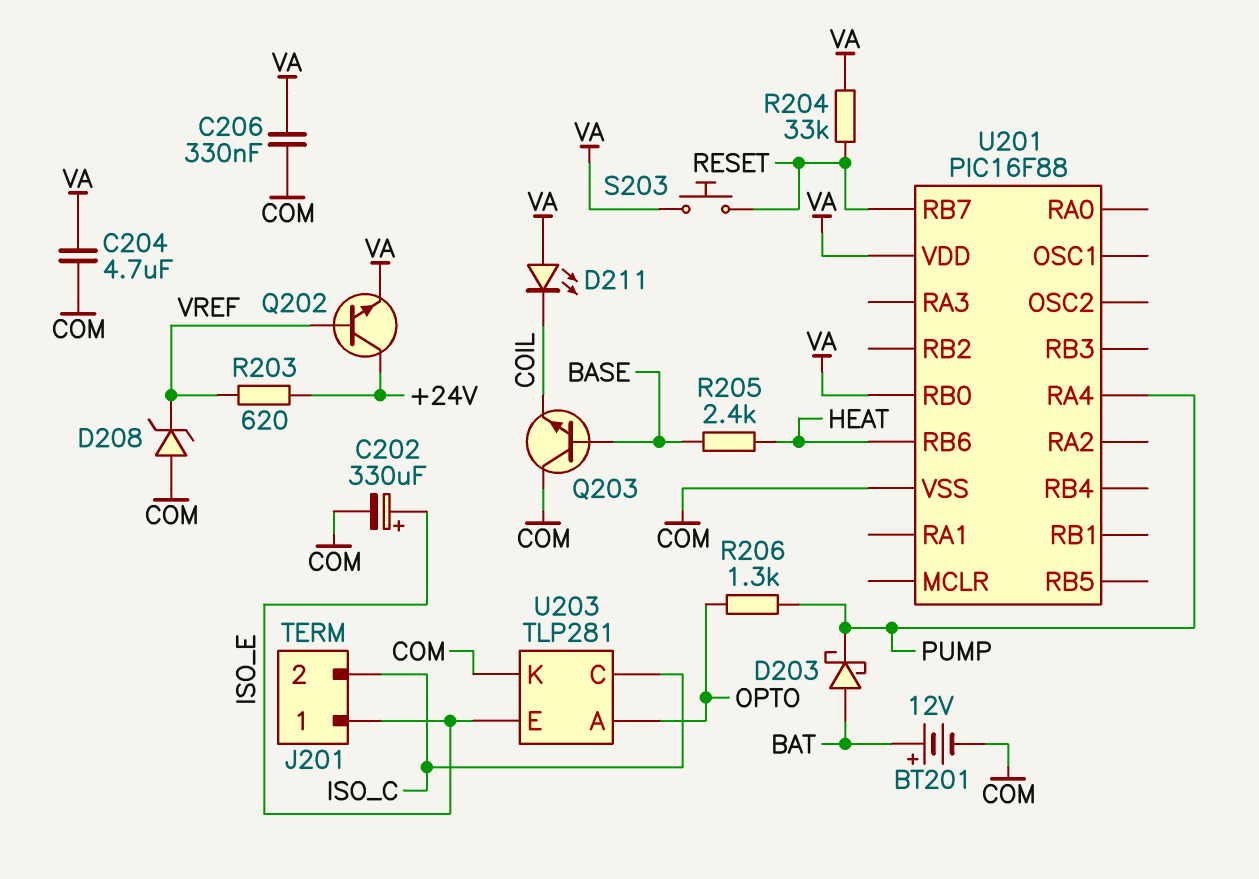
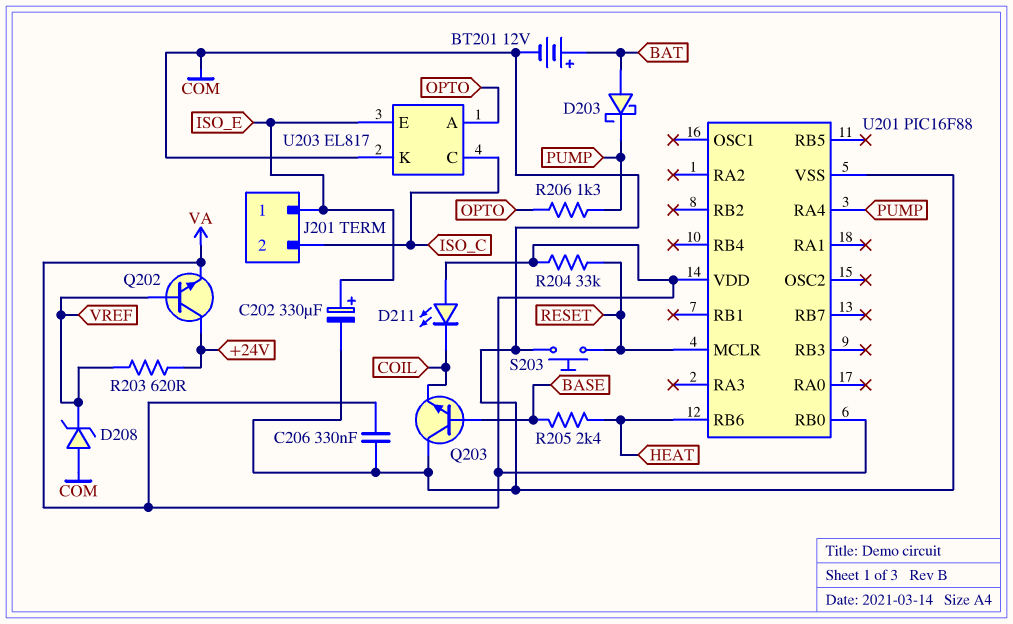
C204: 4.7uF (COM, VA) -> none
S203: button (RESET, VA) -> button (COM, RESET)
U201 pin MCLR: none -> RESET
U201 pin RB7: RESET -> none
U203: TLP281 -> EL817

